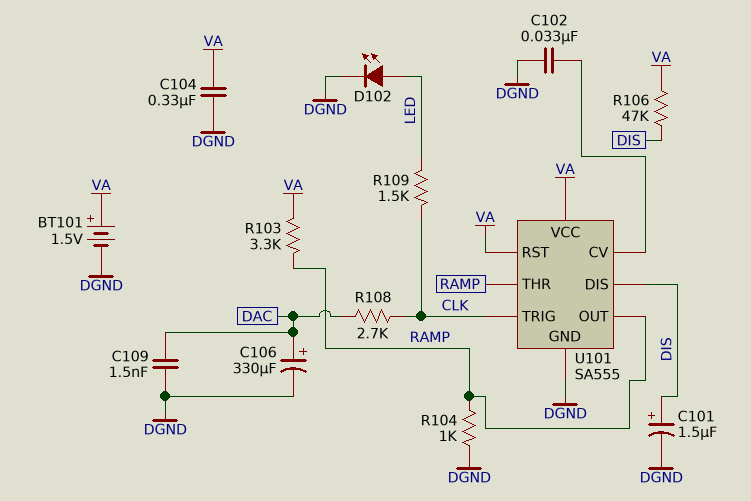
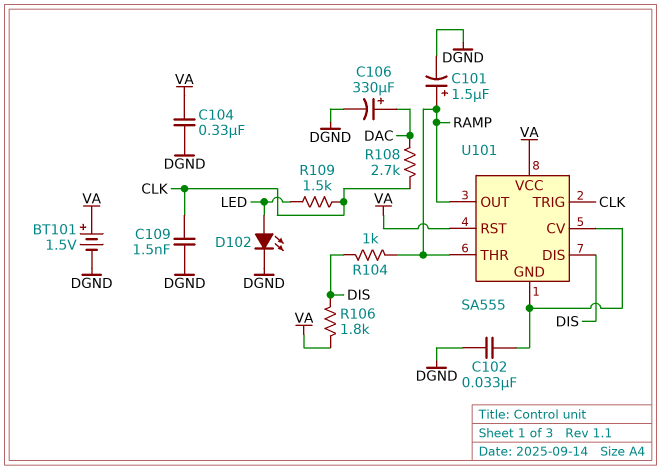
C101: 1.5uF (plus DIS, minus DGND) -> 1.5uF (plus RAMP, minus DGND)
C109: 1.5nF (DAC, DGND) -> 1.5nF (CLK, DGND)
R103: 3.3k (RAMP, VA) -> none
R104: 1k (DGND, RAMP) -> 1k (DIS, RAMP)
R106: 47k (DIS, VA) -> 1.8k (DIS, VA)
U101 pin GND: DGND -> U101/CV

